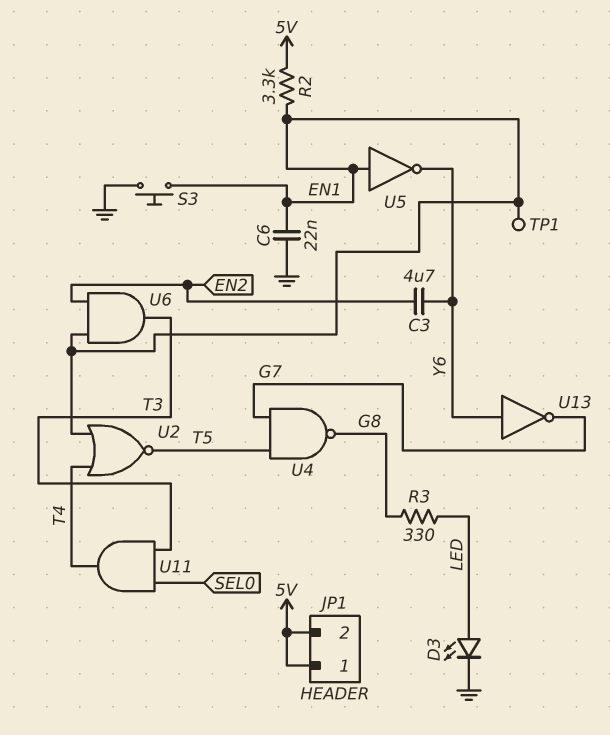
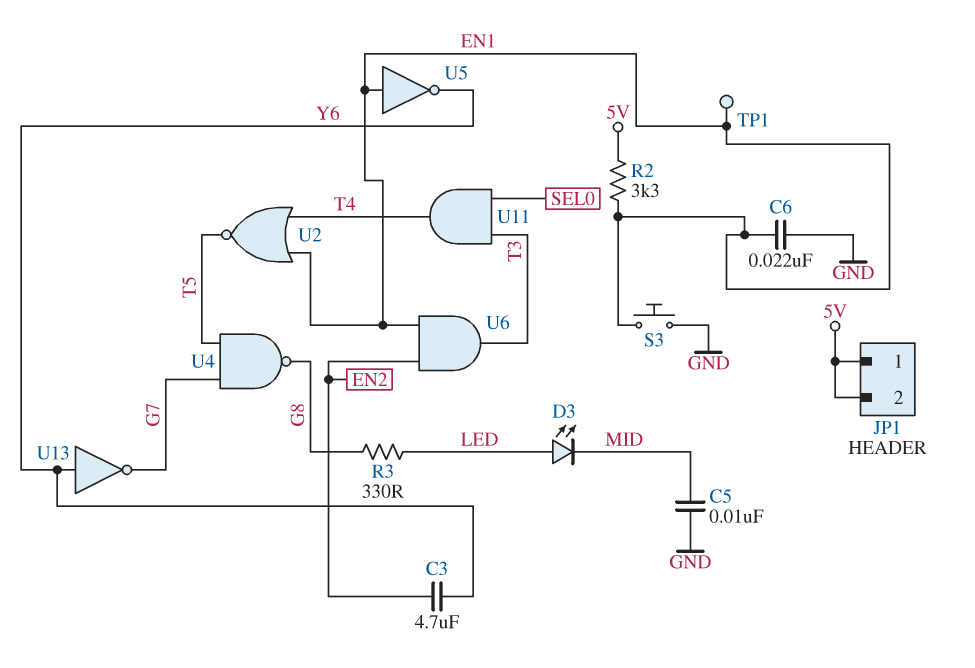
C5: none -> 10nF (GND, MID)
D3: LED (A LED, K GND) -> LED (A LED, K MID)

